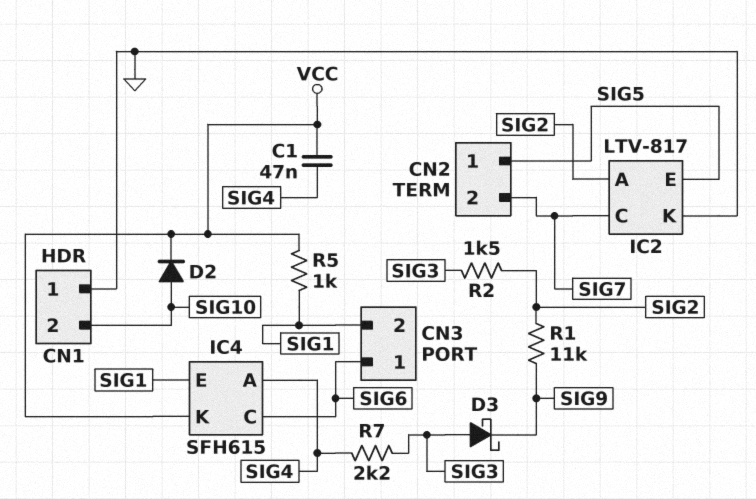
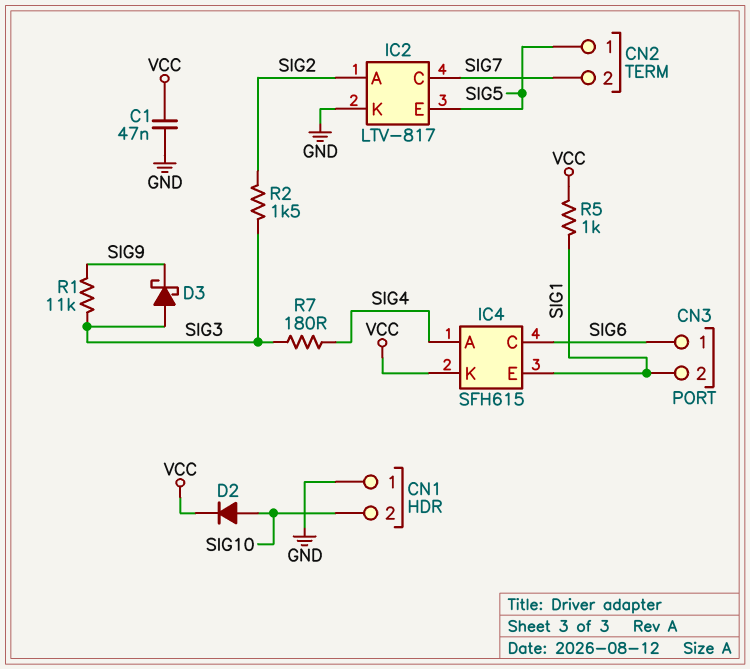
C1: 47nF (SIG4, VCC) -> 47nF (GND, VCC)
R1: 11k (SIG2, SIG9) -> 11k (SIG3, SIG9)
R7: 2.2k (SIG3, SIG4) -> 180 (SIG3, SIG4)

